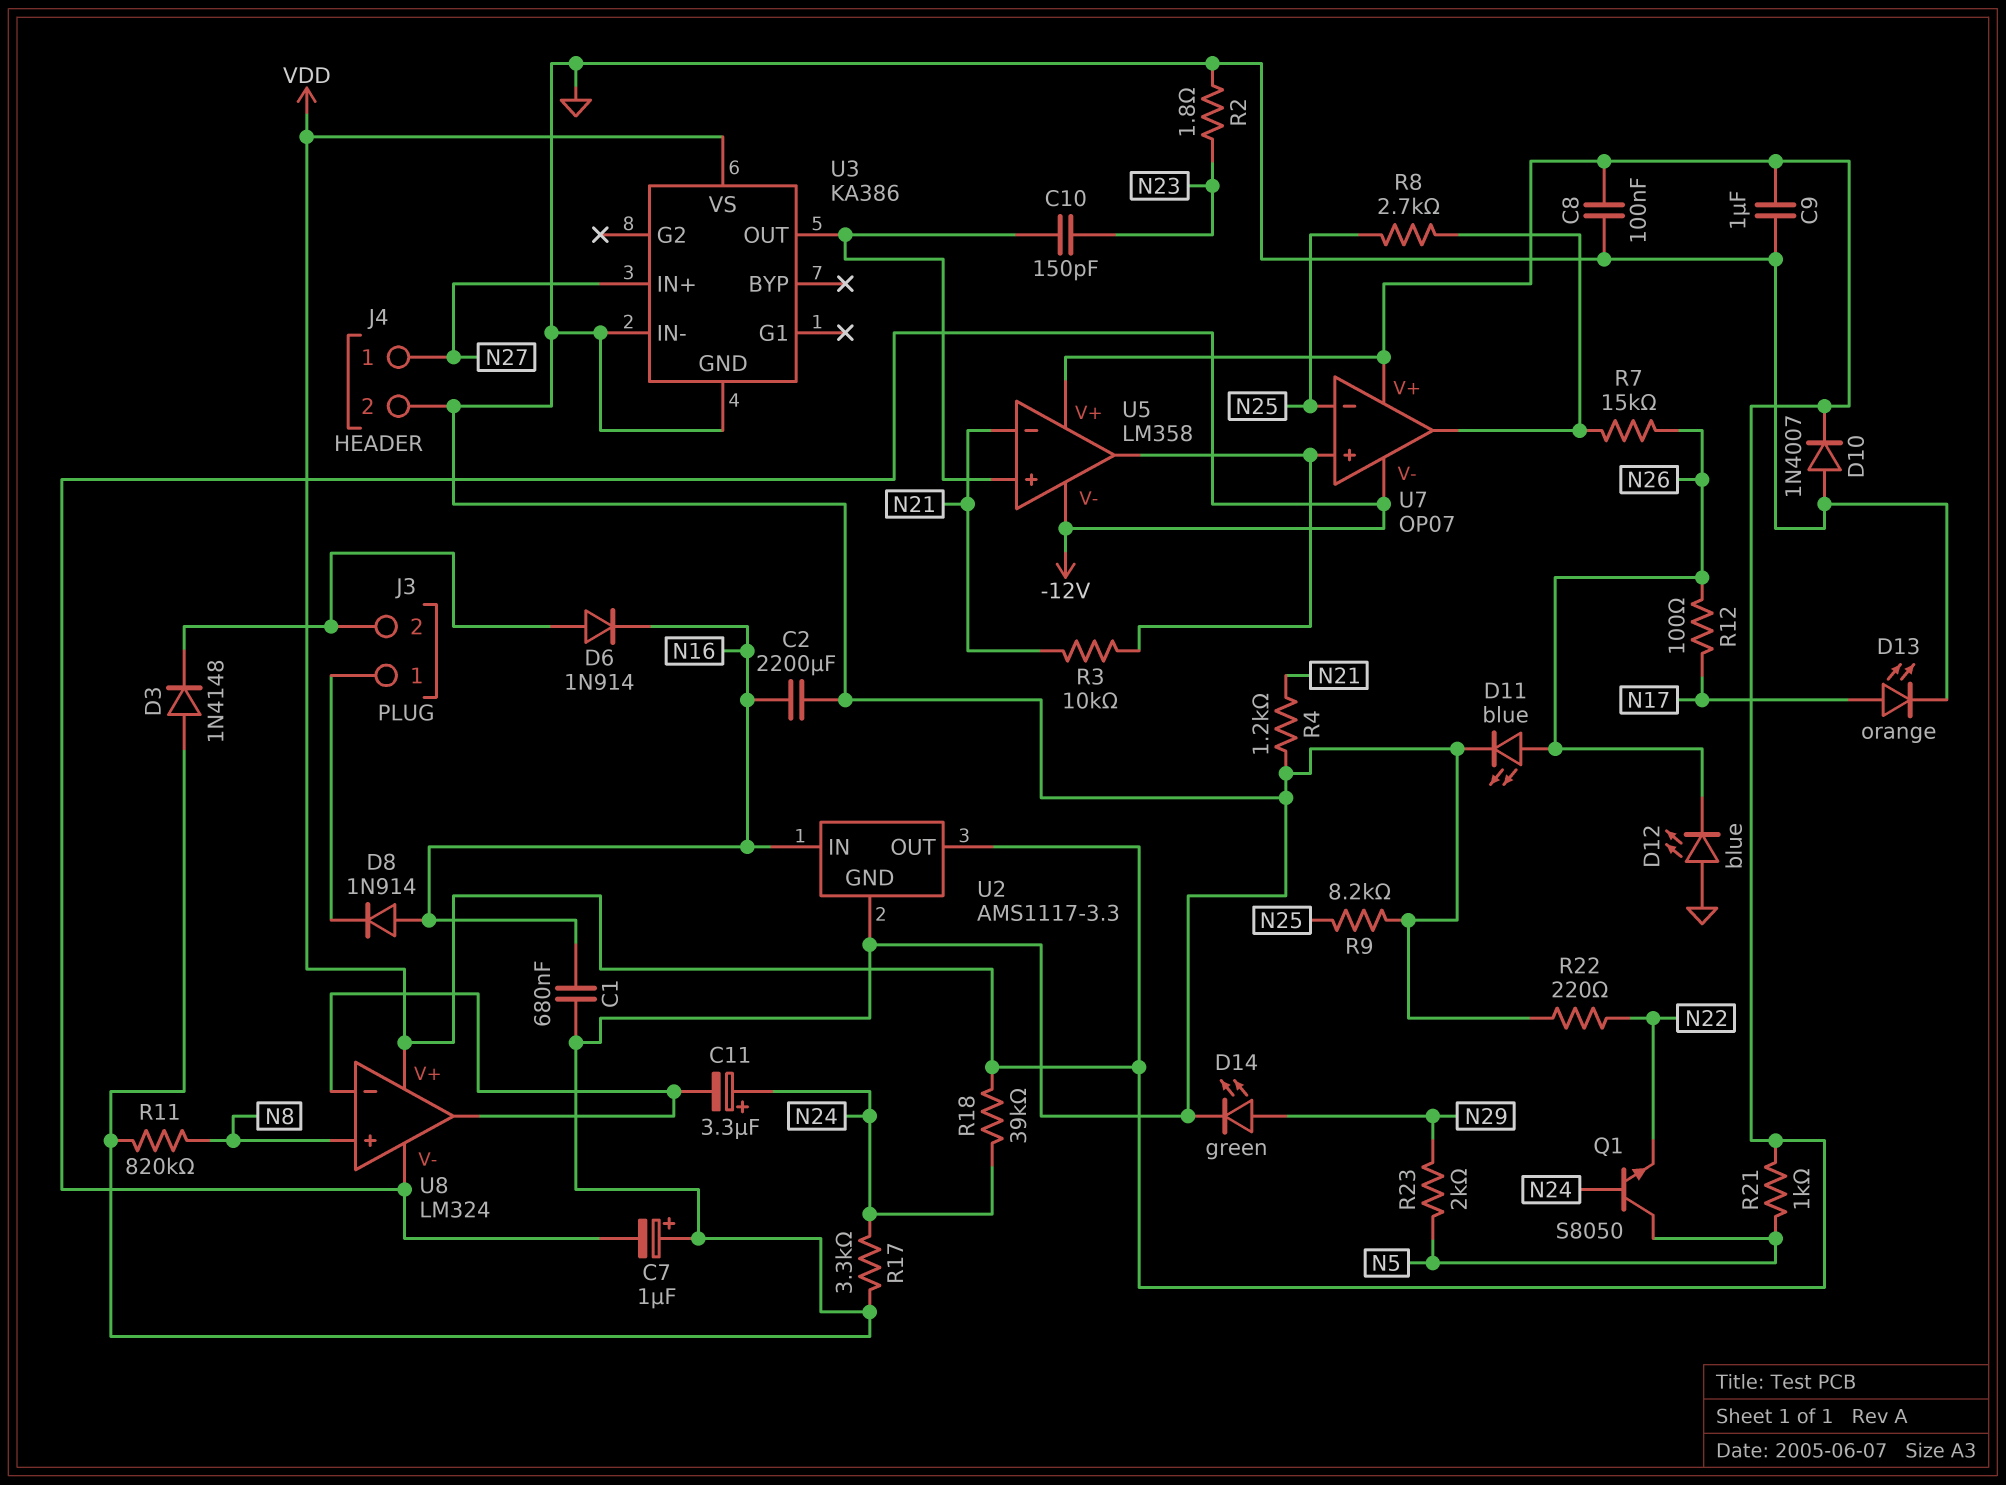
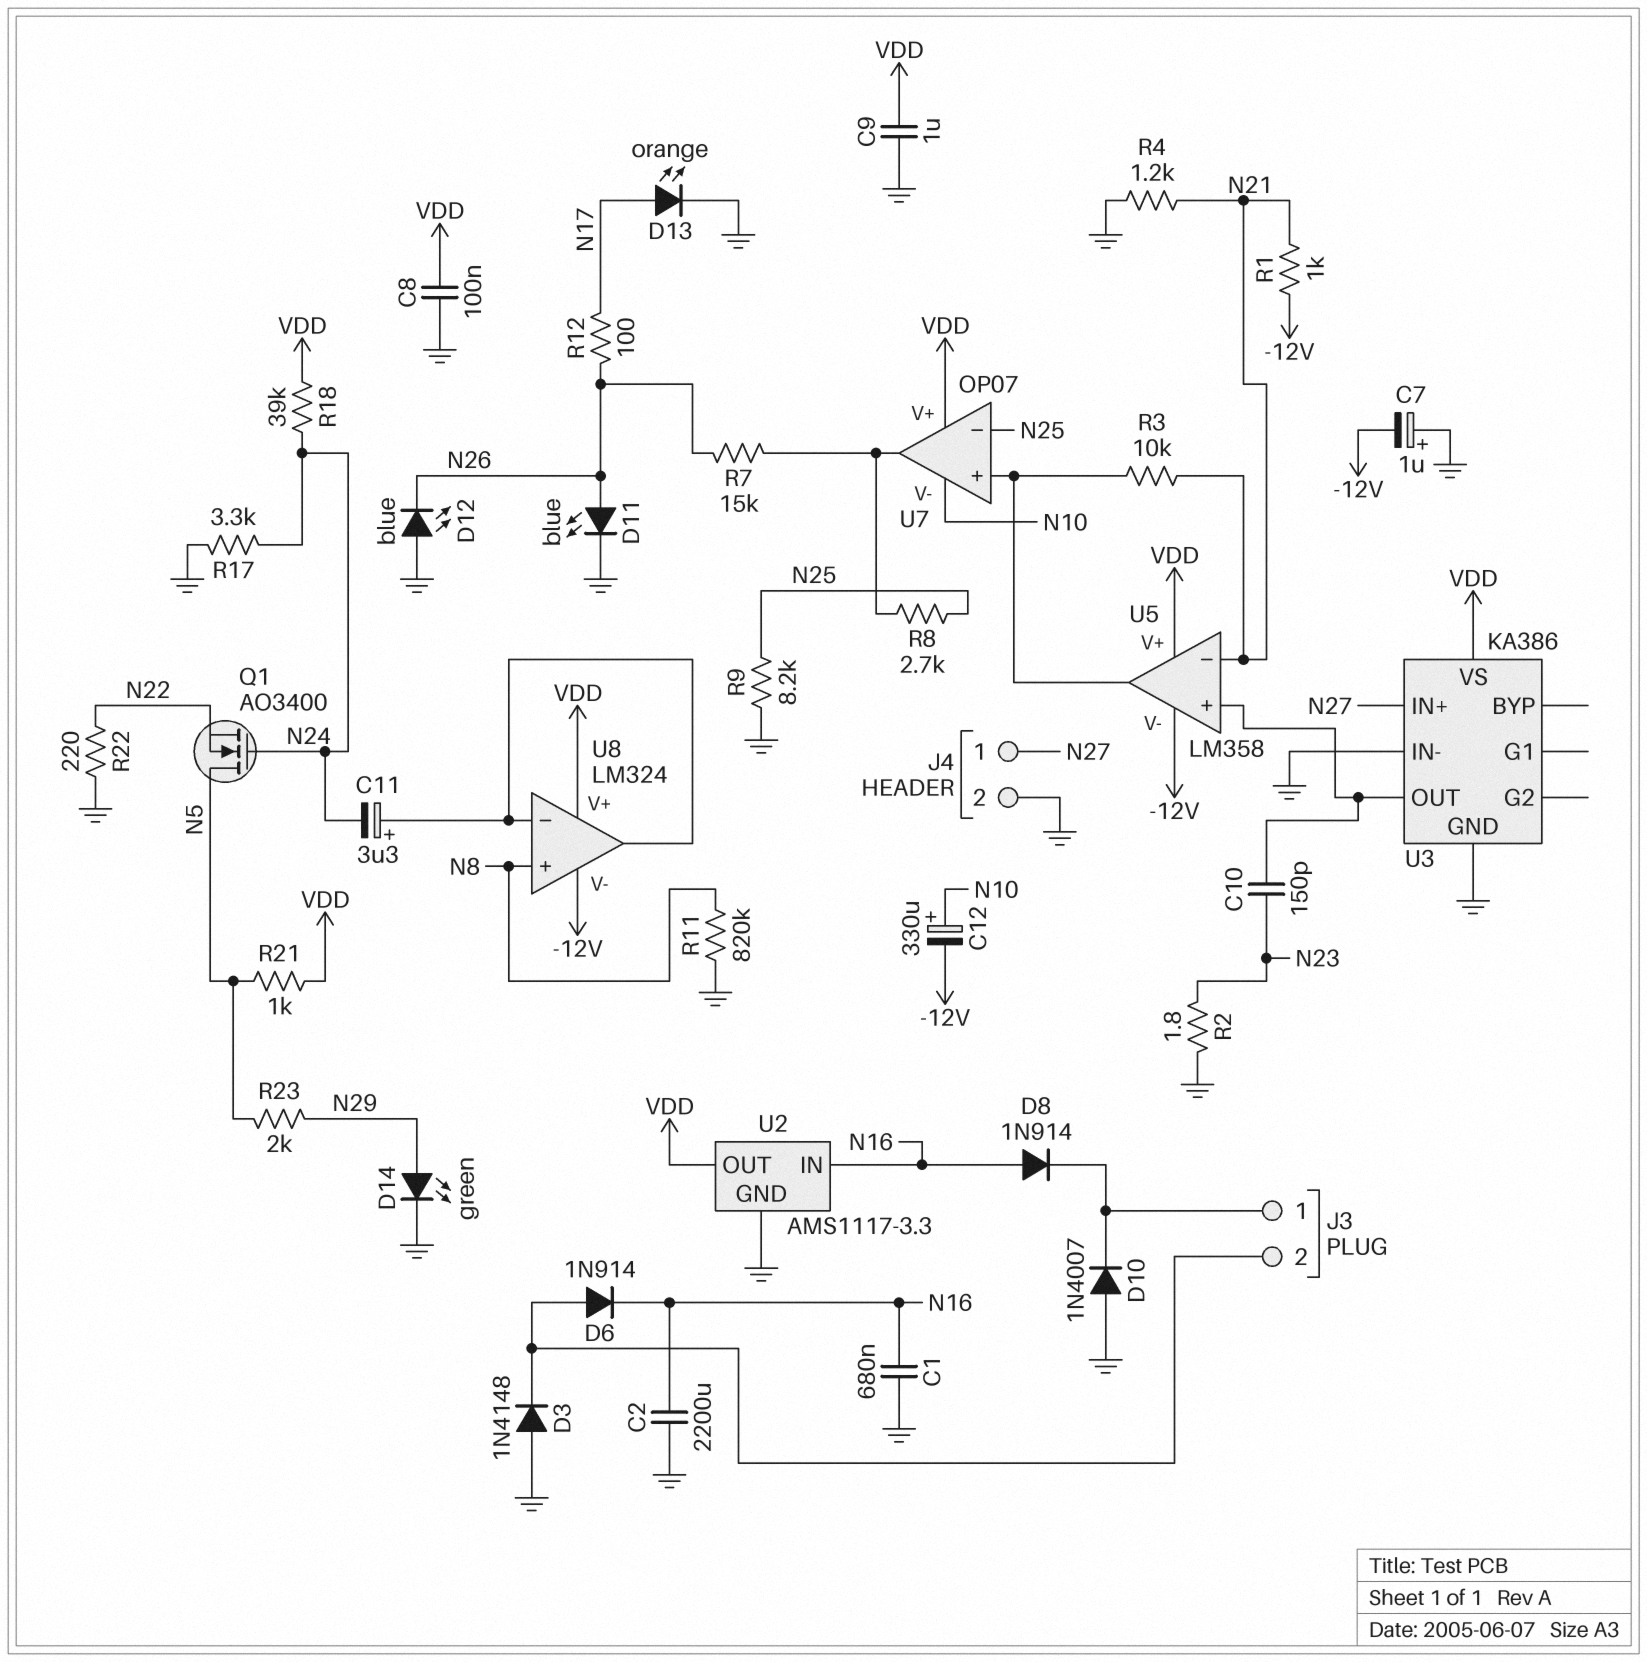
C11: 3.3uF (plus N24, minus U8/in-) -> 3.3uF (plus U8/in-, minus N24)
C12: none -> 330uF (plus N10, minus -12V)
D10: diode 1N4007 (A GND, K VDD) -> diode 1N4007 (A GND, K J3/1)
Q1: NPN S8050 (B N24, C N5, E N22) -> NMOS AO3400 (G N24, D N5, S N22)
R1: none -> 1k (-12V, N21)
U7 pin V-: -12V -> N10

